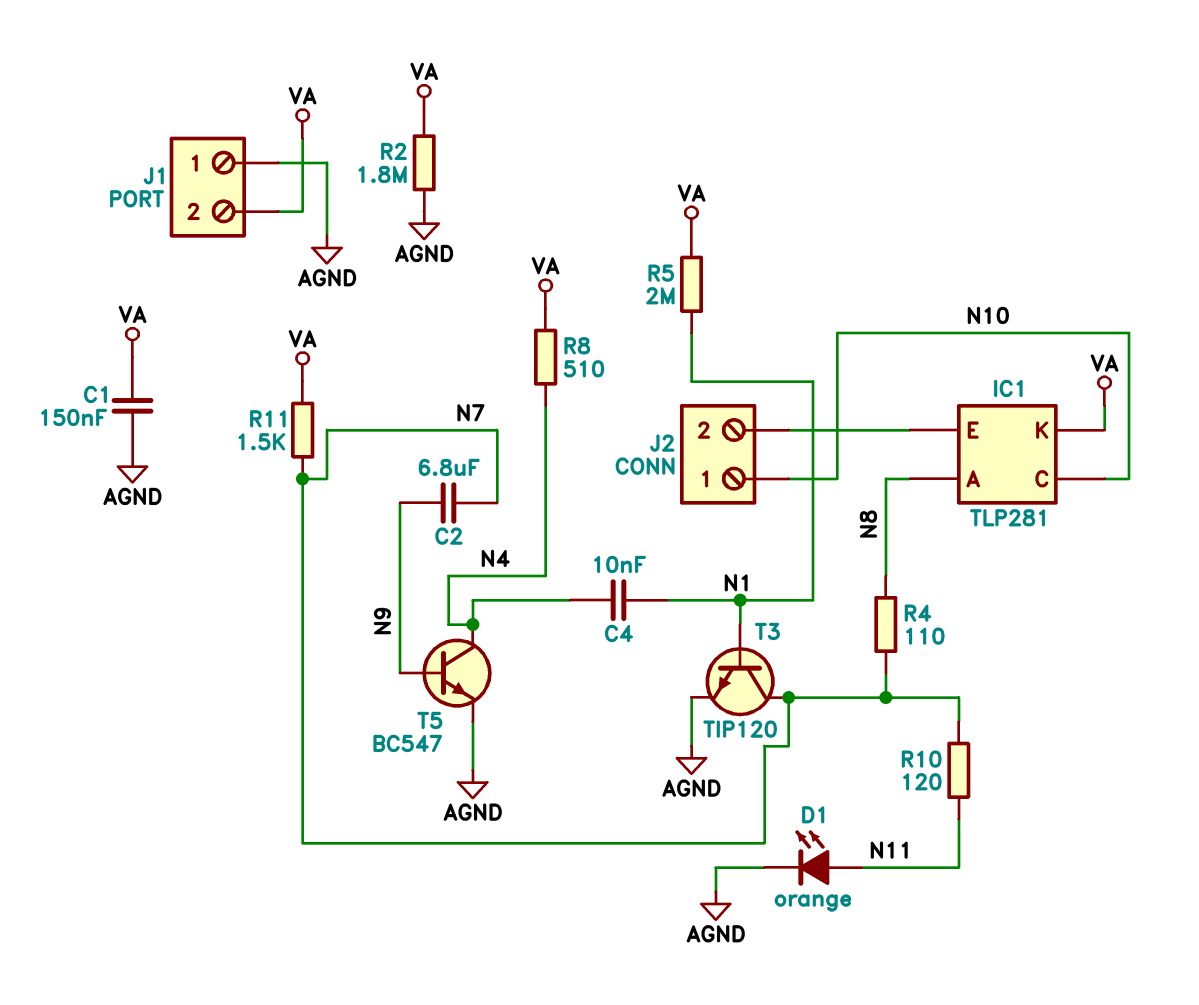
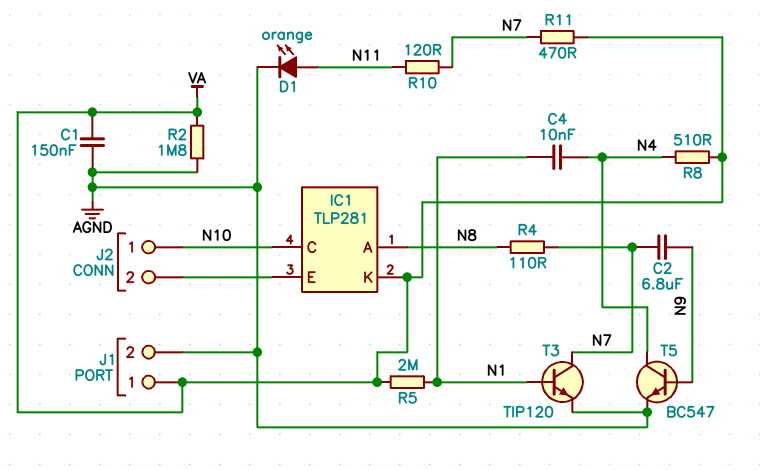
J1 pin 1: AGND -> VA
J1 pin 2: VA -> AGND
R11: 1.5k (N7, VA) -> 470 (N7, VA)

